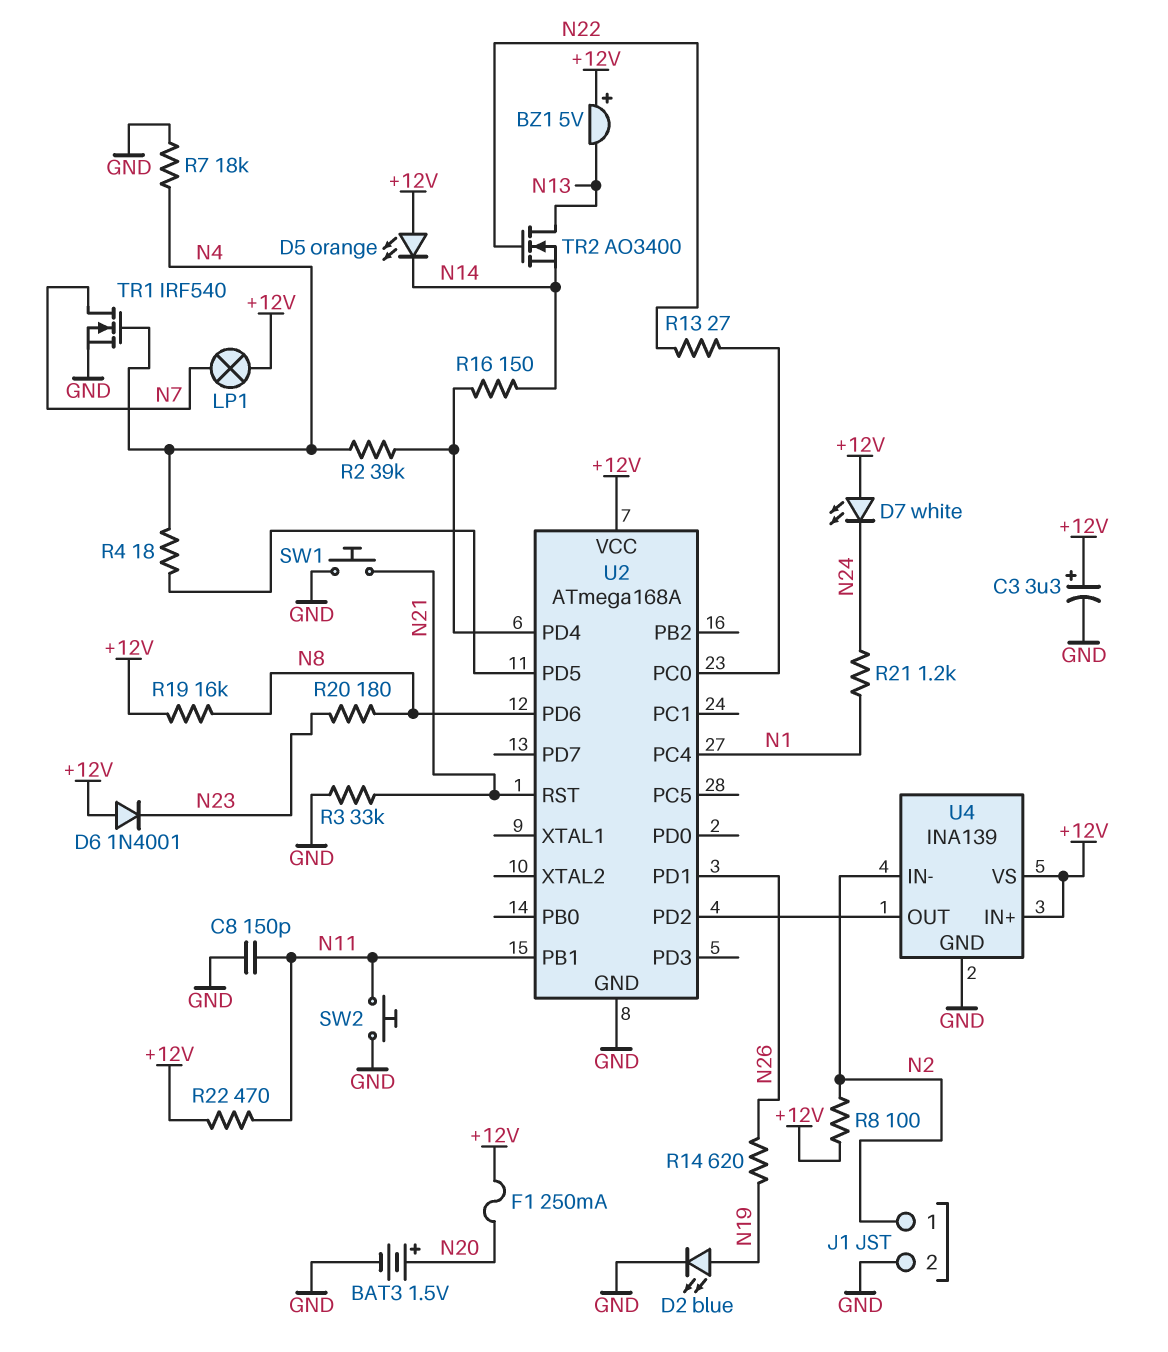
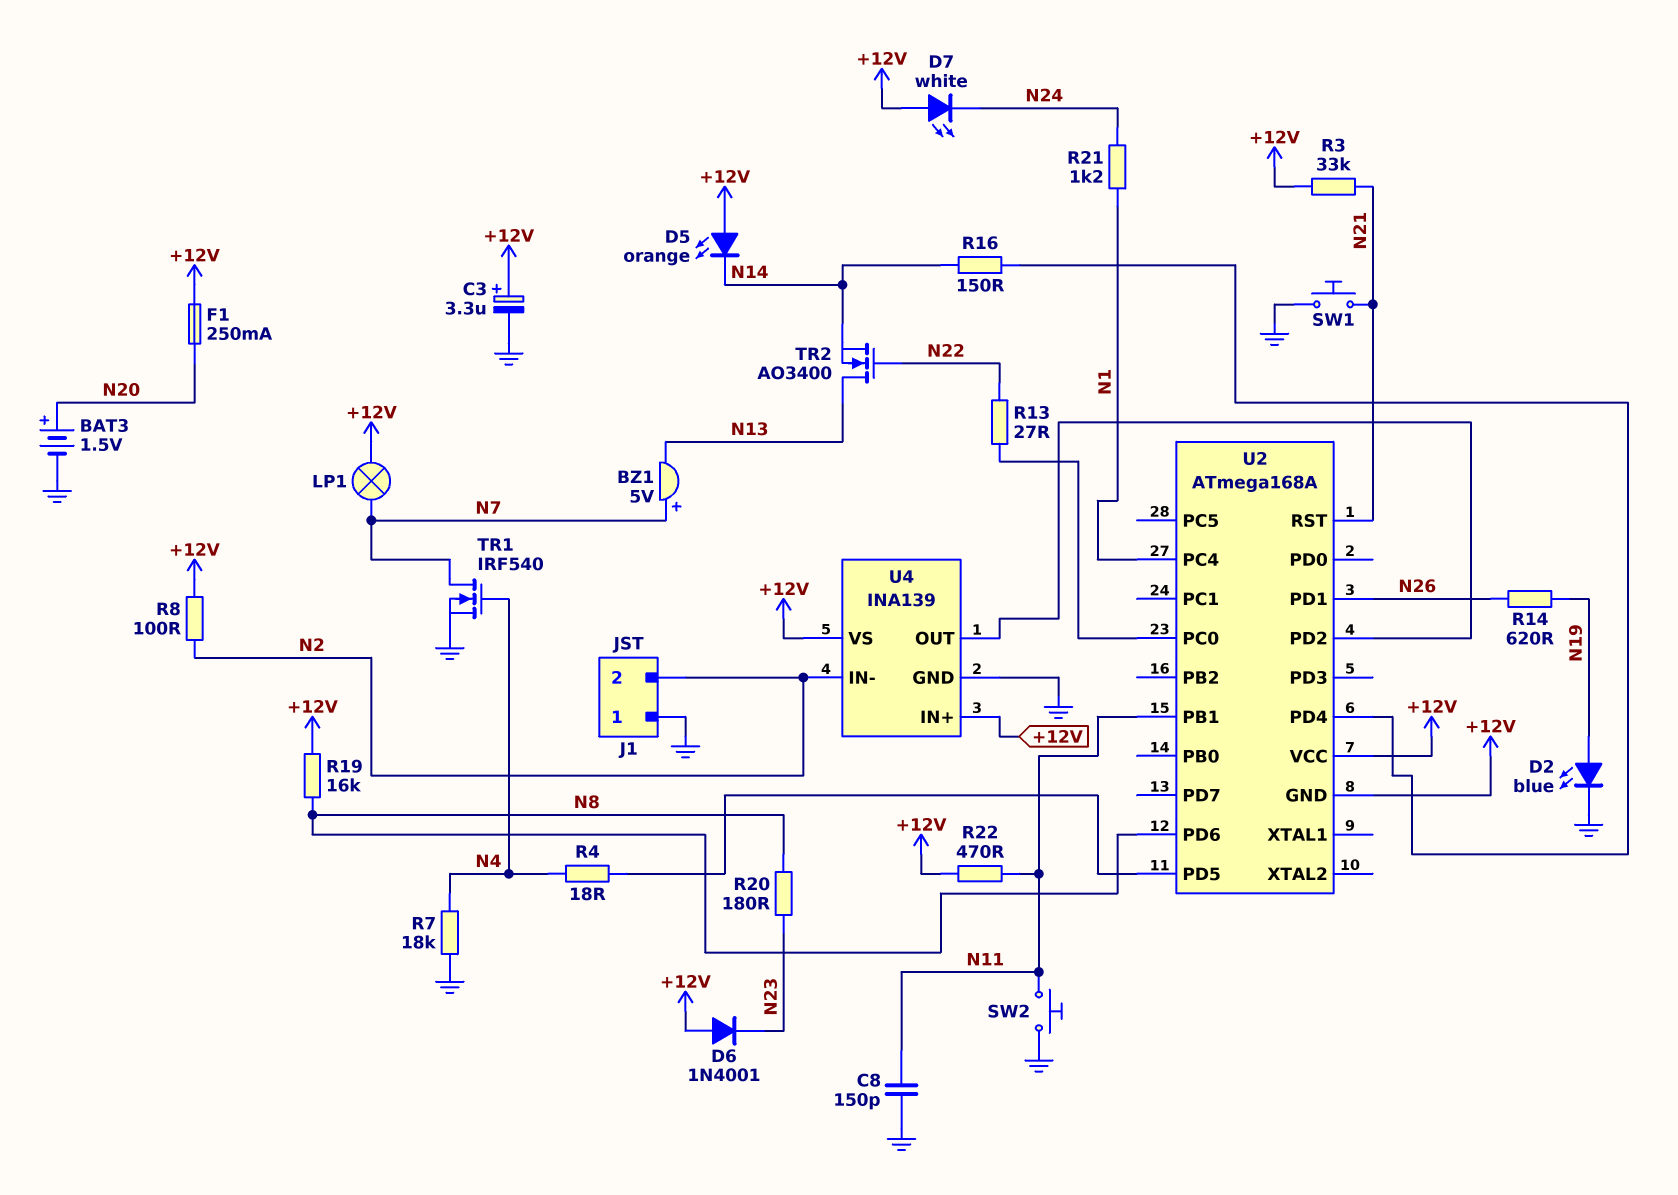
BZ1: buzzer 5V (plus +12V, minus N13) -> buzzer 5V (plus N7, minus N13)
J1 pin 1: N2 -> GND
J1 pin 2: GND -> N2
R2: 39k (N4, U2/PD4) -> none
R3: 33k (GND, N21) -> 33k (+12V, N21)
U2 pin GND: GND -> +12V

